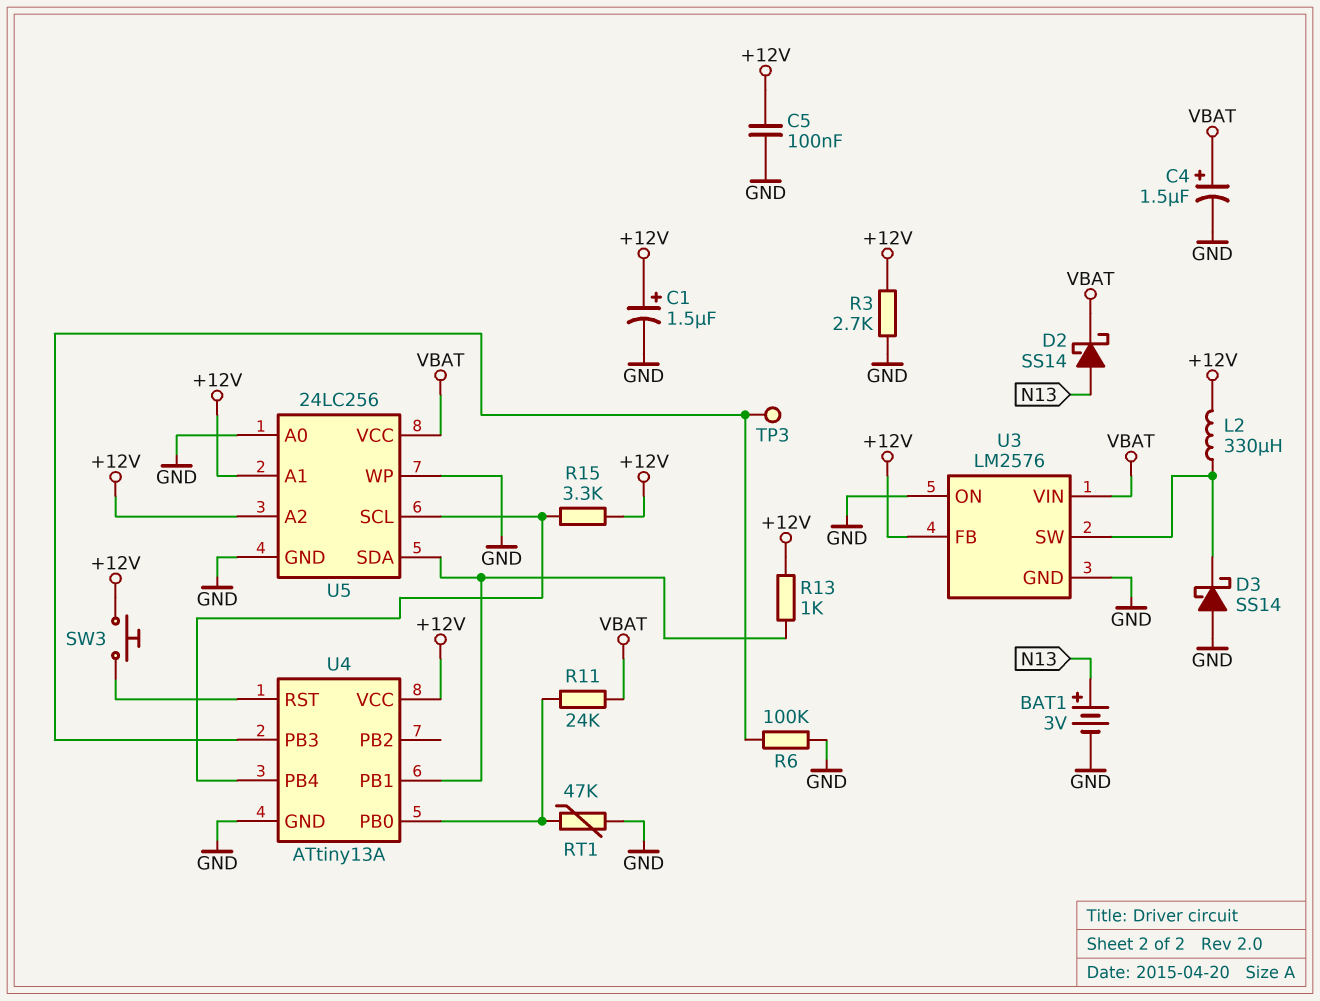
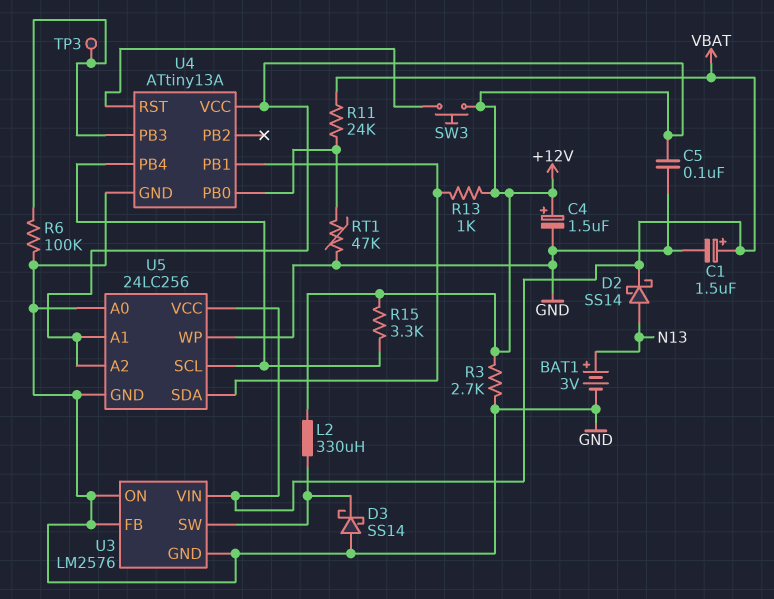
C1: 1.5uF (plus +12V, minus GND) -> 1.5uF (plus VBAT, minus GND)
C4: 1.5uF (plus VBAT, minus GND) -> 1.5uF (plus +12V, minus GND)
U3 pin FB: +12V -> GND

